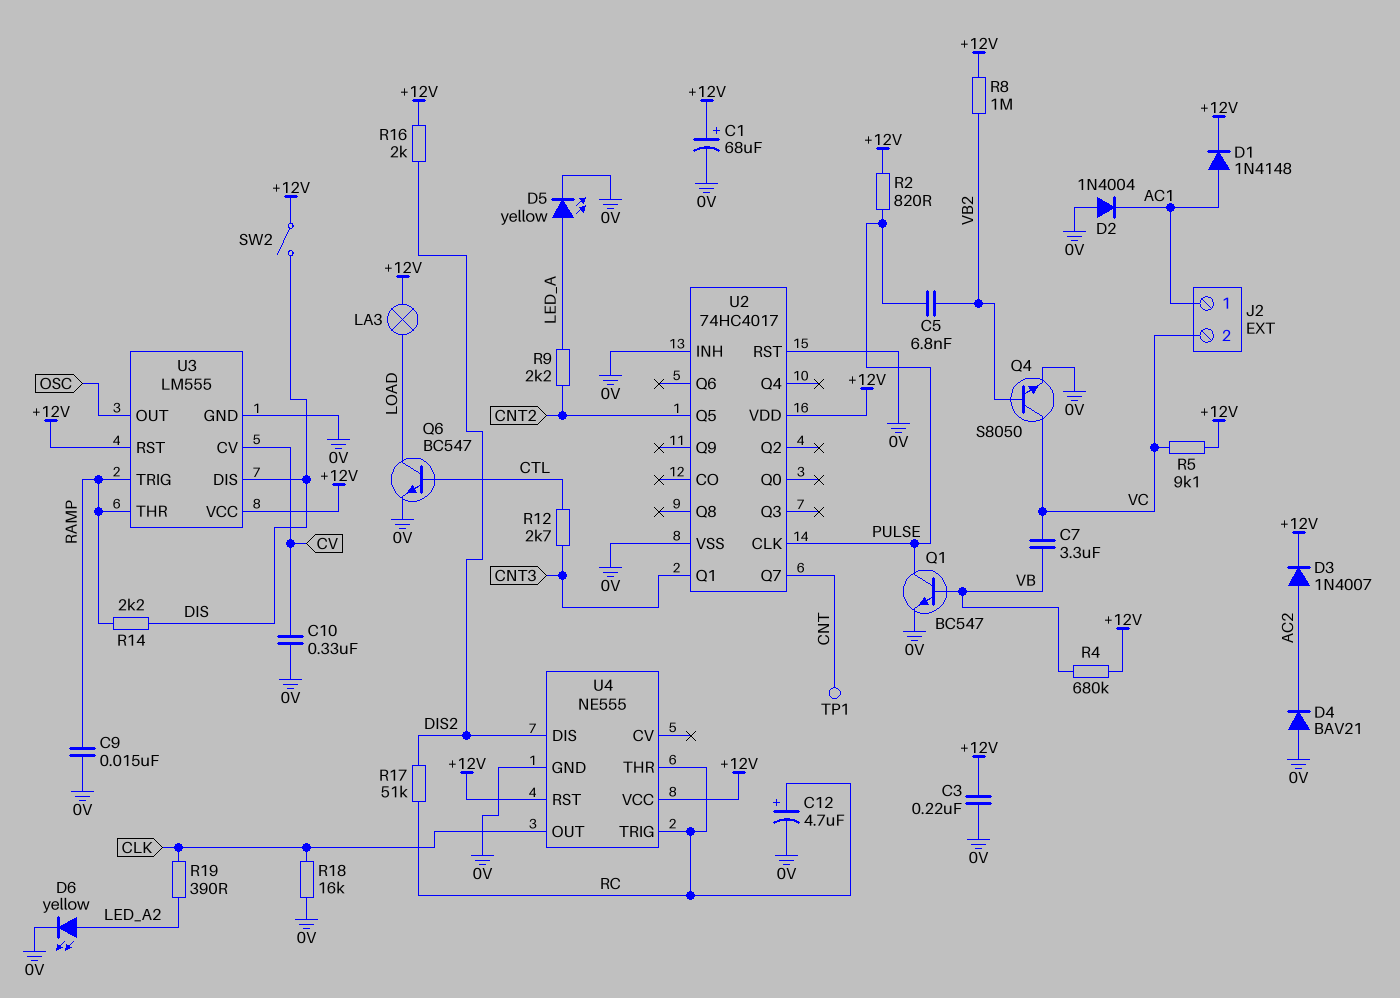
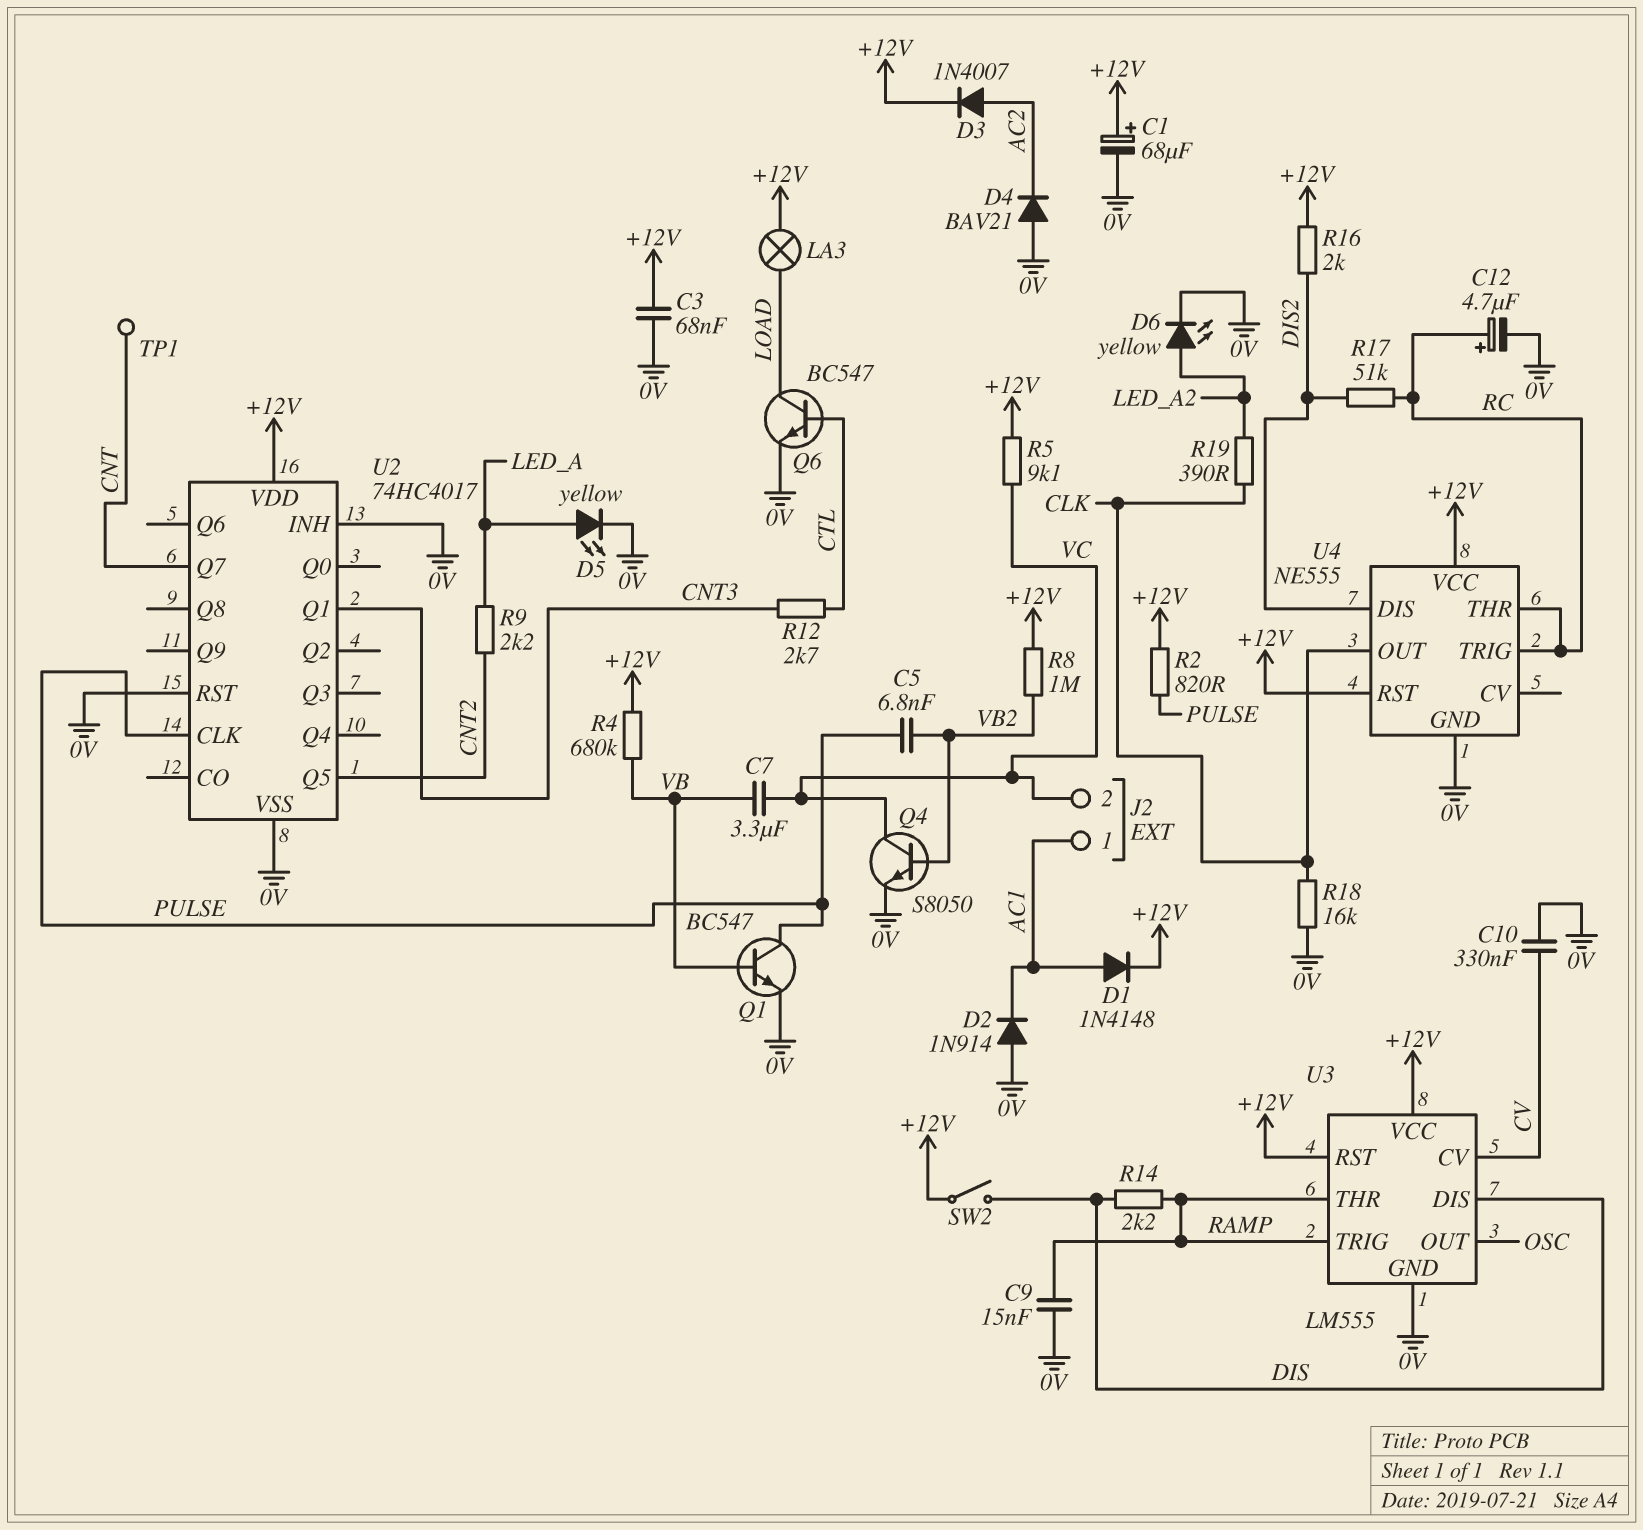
C3: 220nF (+12V, 0V) -> 68nF (+12V, 0V)
D2: diode 1N4004 (A 0V, K AC1) -> diode 1N914 (A 0V, K AC1)

